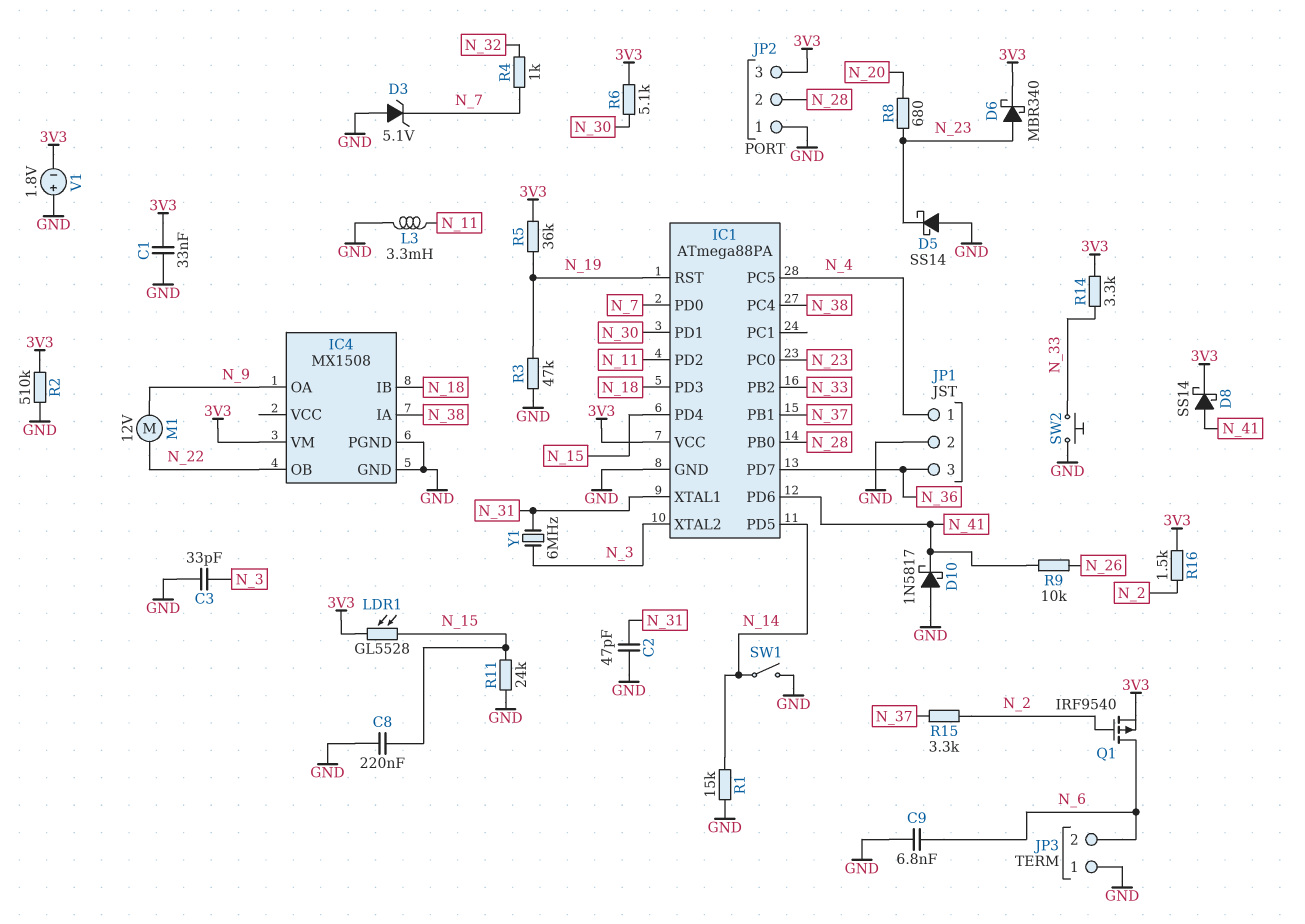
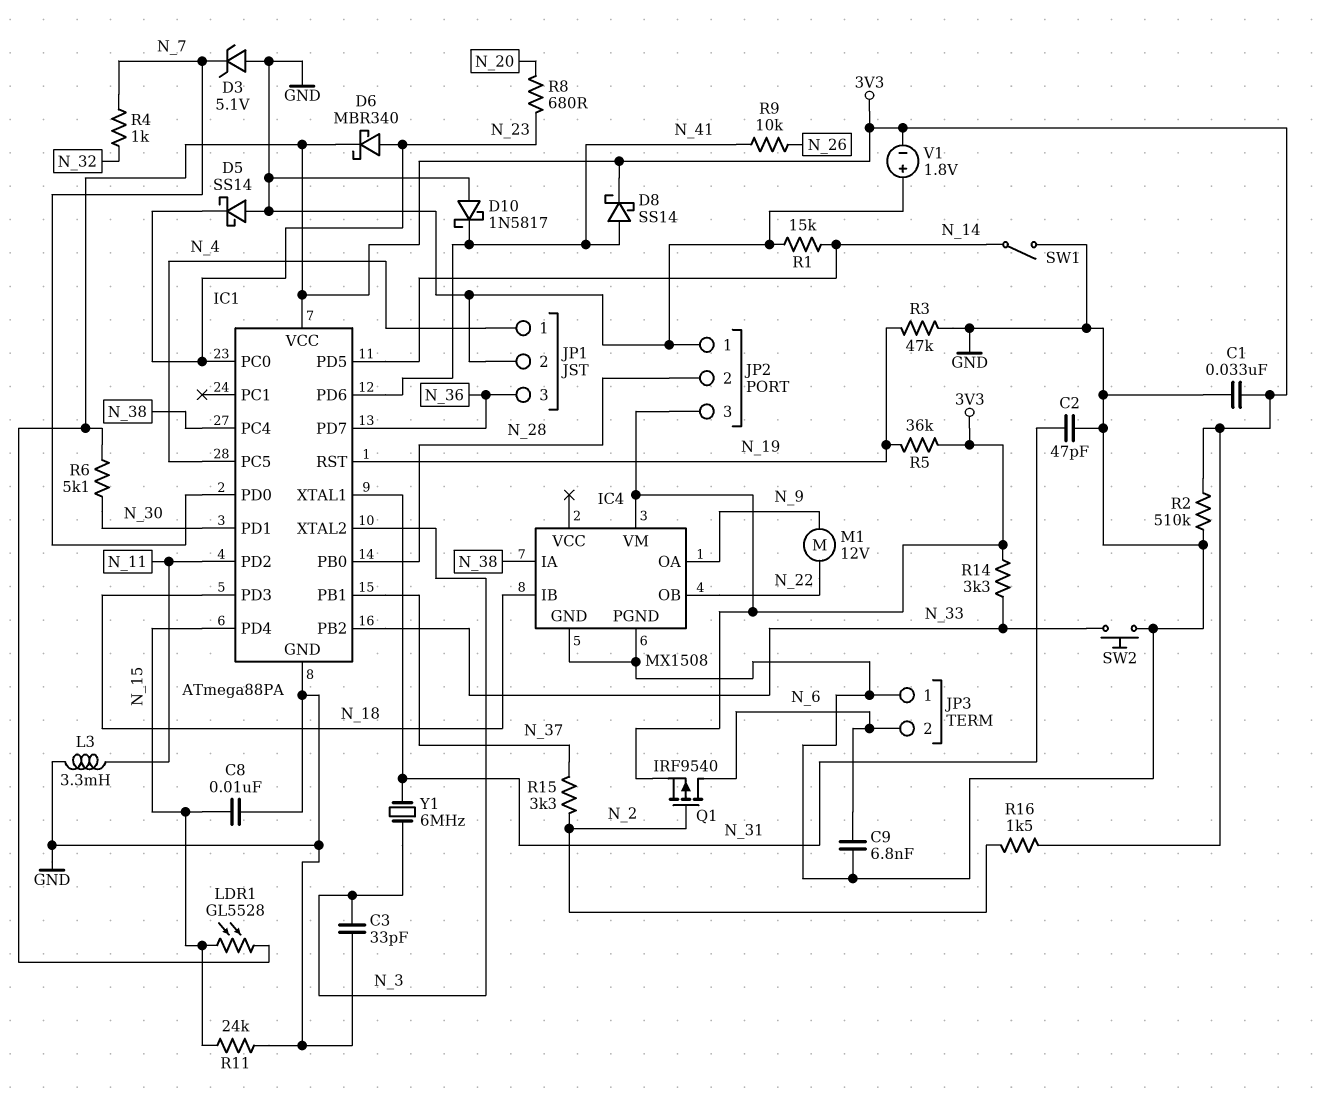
C8: 220nF (GND, N_15) -> 10nF (GND, N_15)

